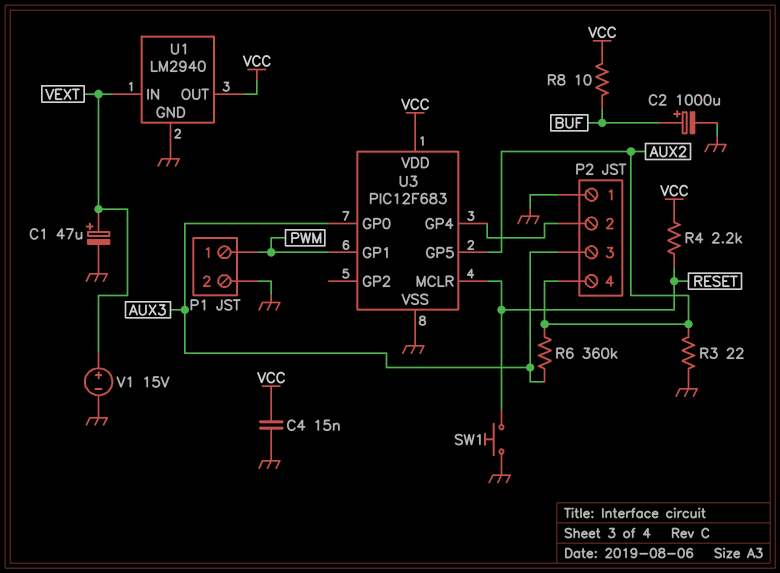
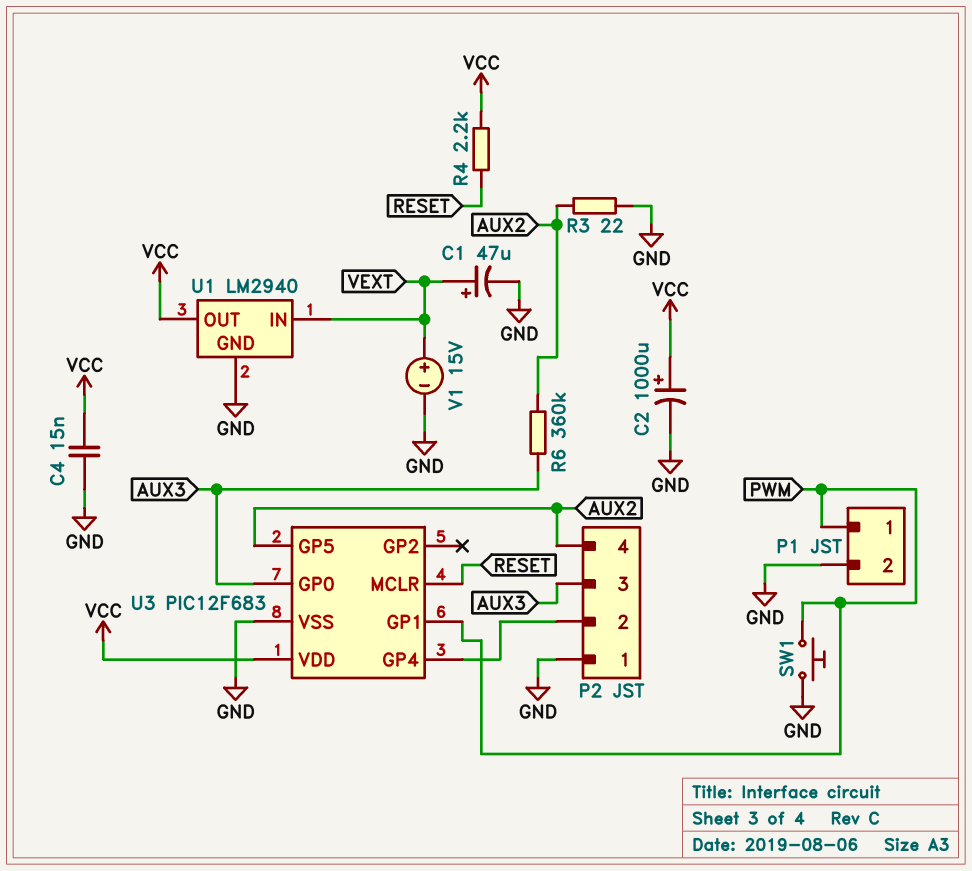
C2: 1000uF (plus BUF, minus GND) -> 1000uF (plus VCC, minus GND)
R8: 10 (BUF, VCC) -> none
SW1: button (GND, RESET) -> button (GND, PWM)

